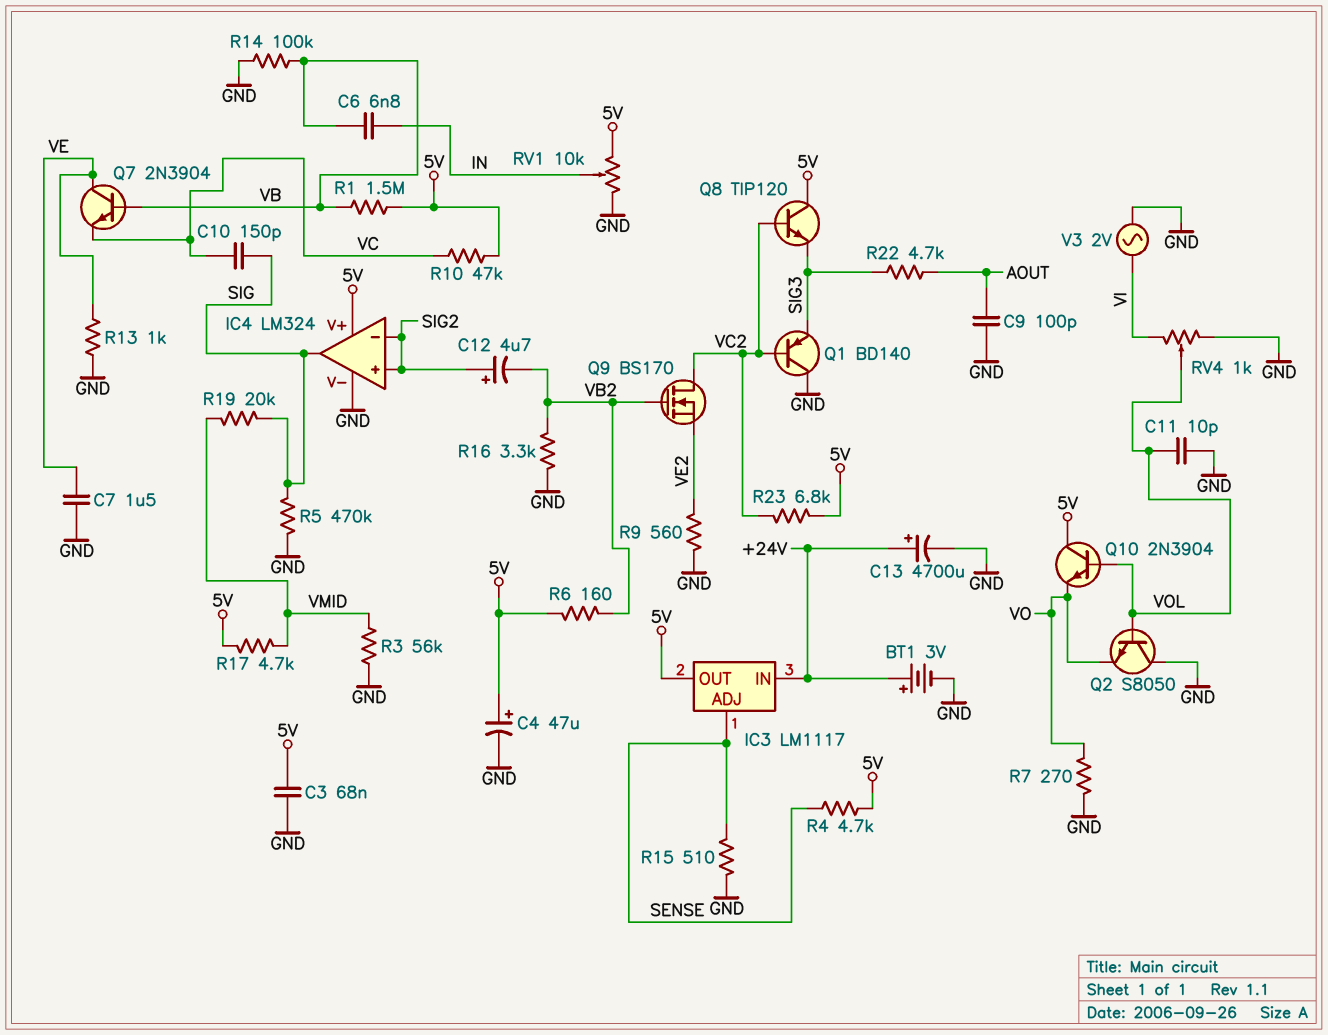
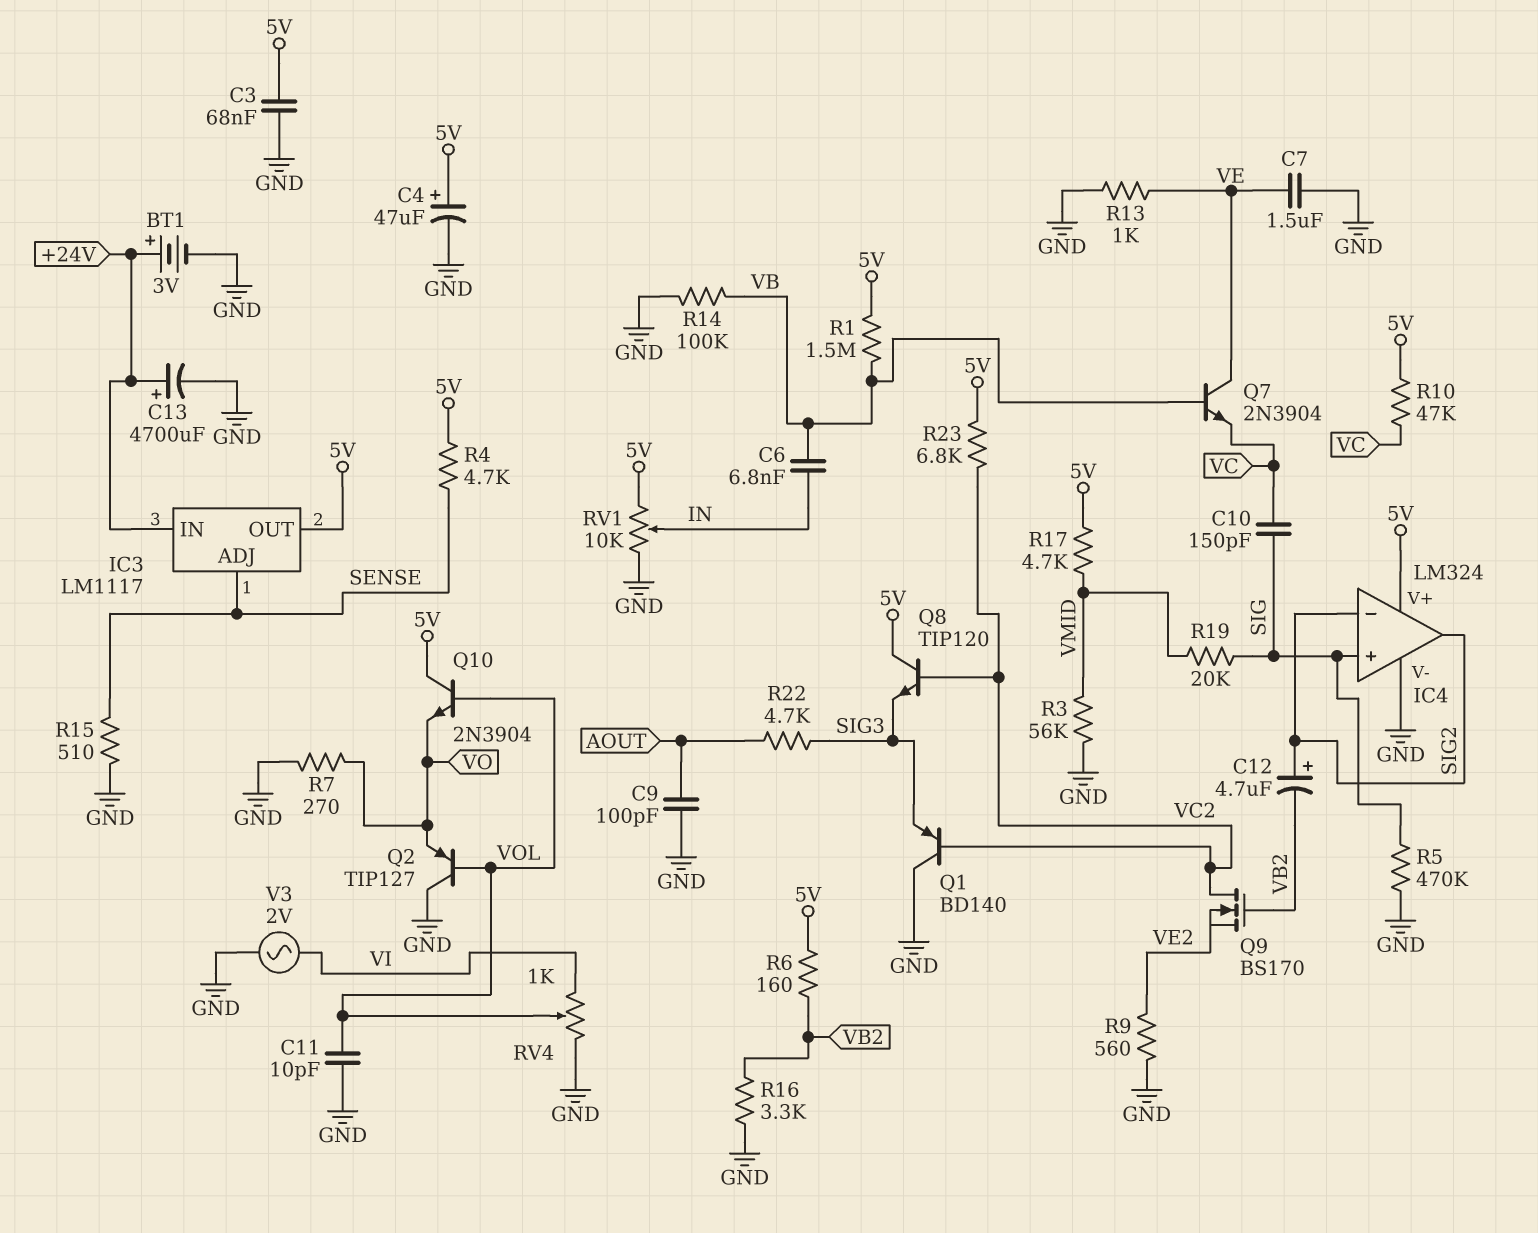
IC4 pin in+: SIG2 -> SIG
IC4 pin out: SIG -> SIG2
Q2: NPN S8050 (B VOL, C GND, E VO) -> PNP TIP127 (B VOL, C GND, E VO)

